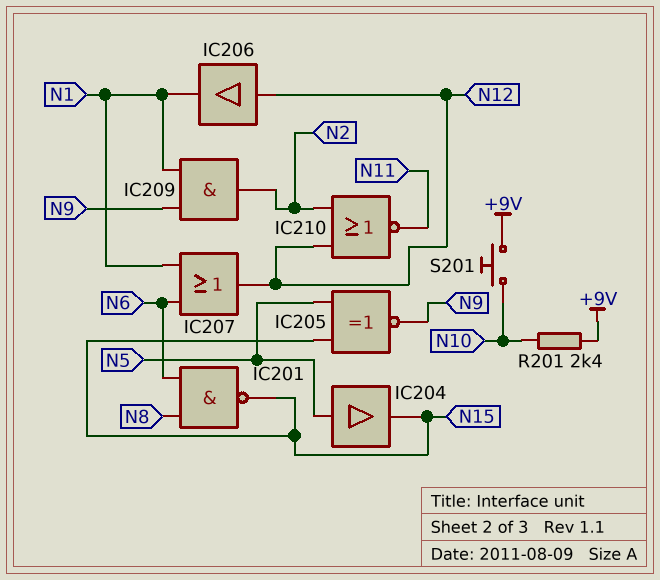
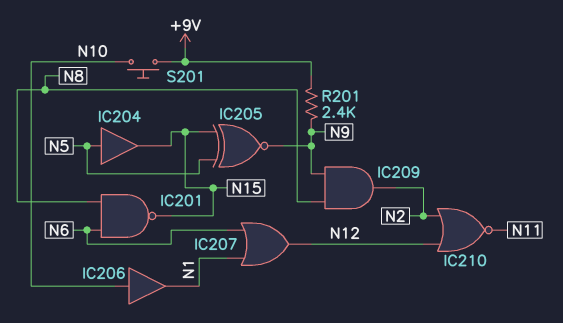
IC206: buffer (in N12, out N1) -> buffer (in N10, out N1)
IC209: AND (in N1, in N9, out N2) -> AND (in N8, in N9, out N2)
R201: 2.4k (+9V, N10) -> 2.4k (+9V, N9)

